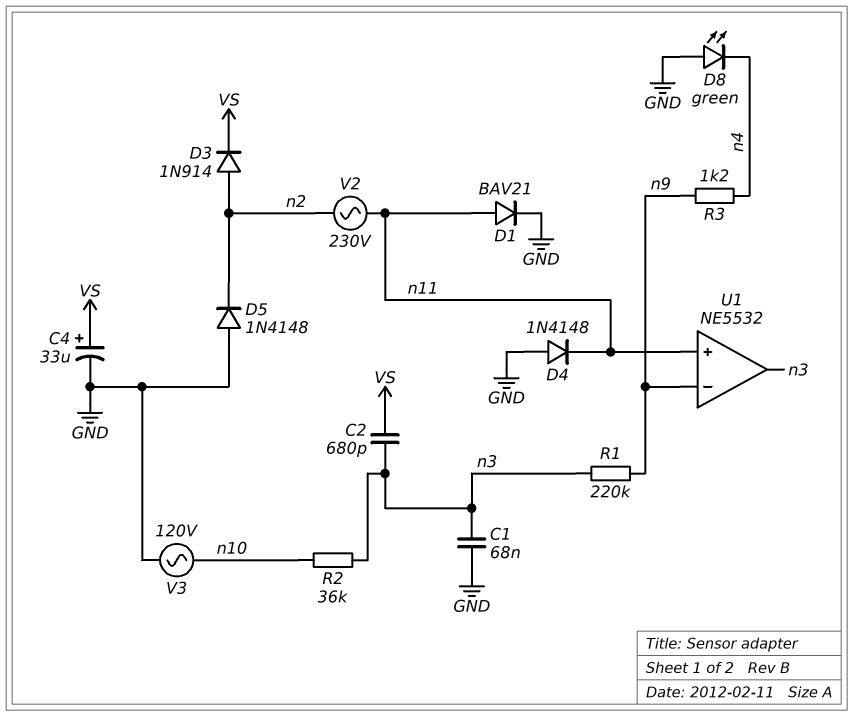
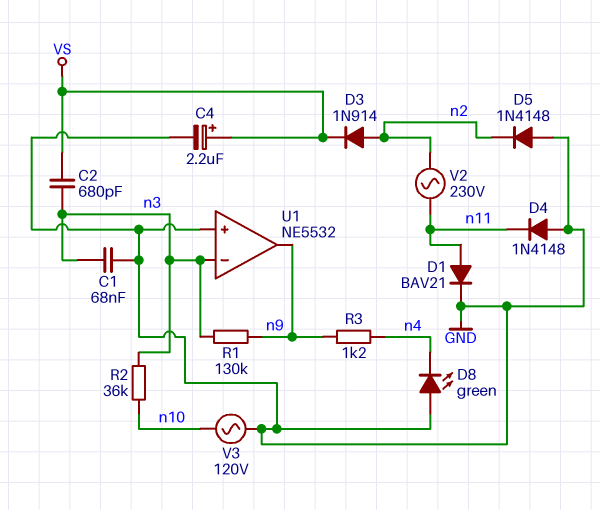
C4: 33uF (plus VS, minus GND) -> 2.2uF (plus VS, minus GND)
R1: 220k (n3, n9) -> 130k (n3, n9)
U1 pin in+: n11 -> GND
U1 pin in-: n9 -> n3
U1 pin out: n3 -> n9

